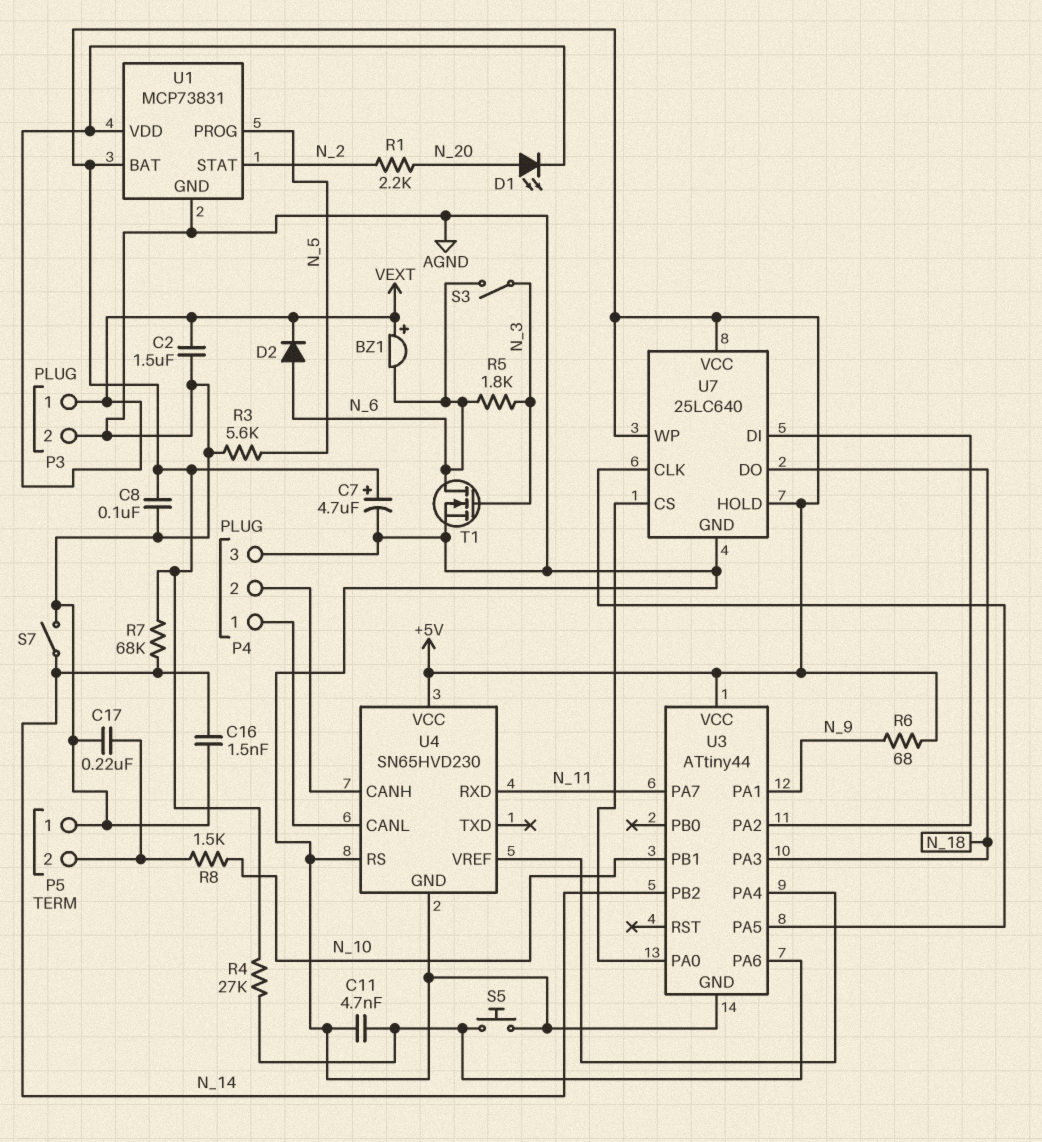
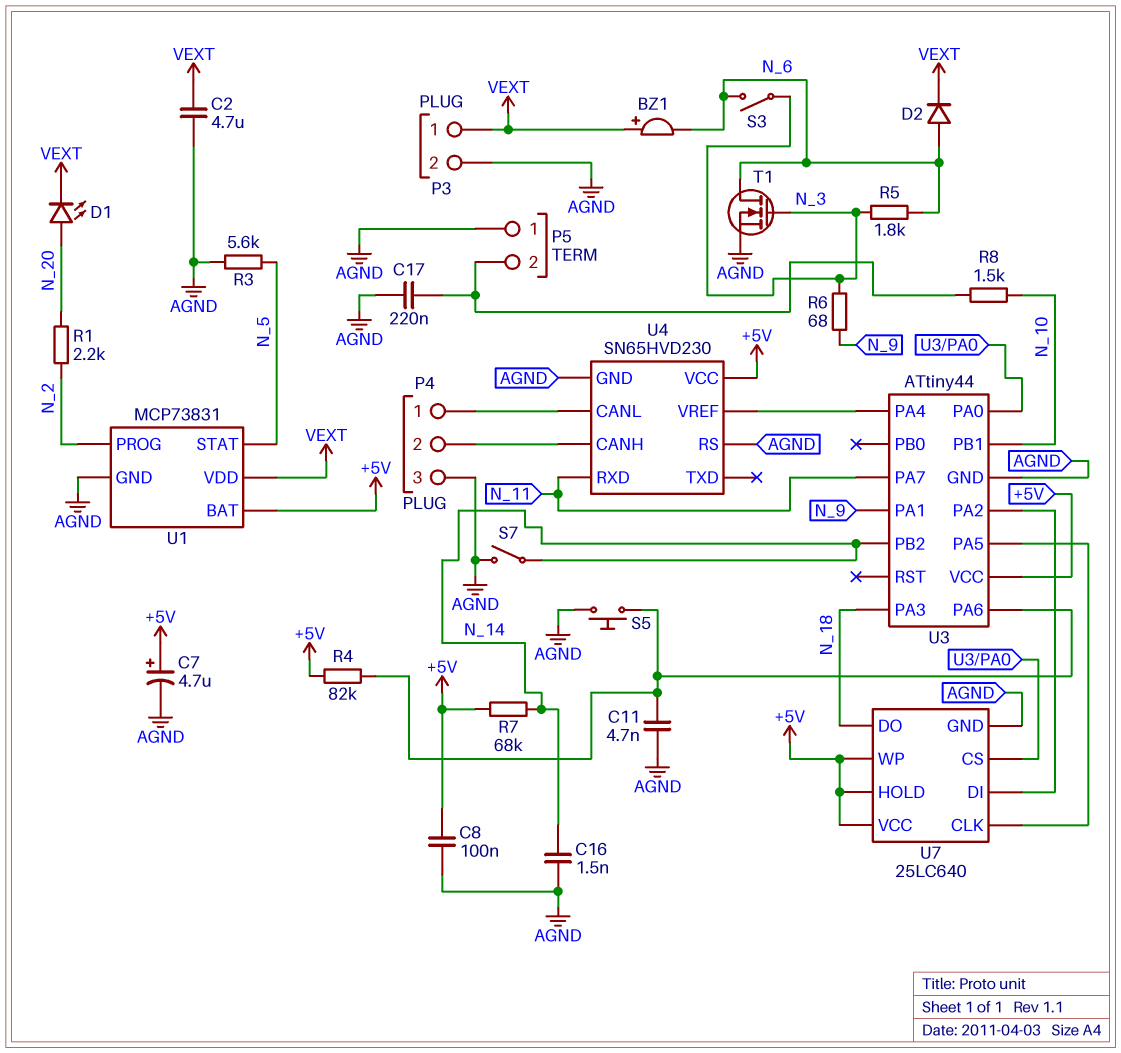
C2: 1.5uF (AGND, VEXT) -> 4.7uF (AGND, VEXT)
R4: 27k (+5V, U3/PA6) -> 82k (+5V, U3/PA6)
R6: 68 (+5V, N_9) -> 68 (N_3, N_9)
U1 pin PROG: N_5 -> N_2
U1 pin STAT: N_2 -> N_5

